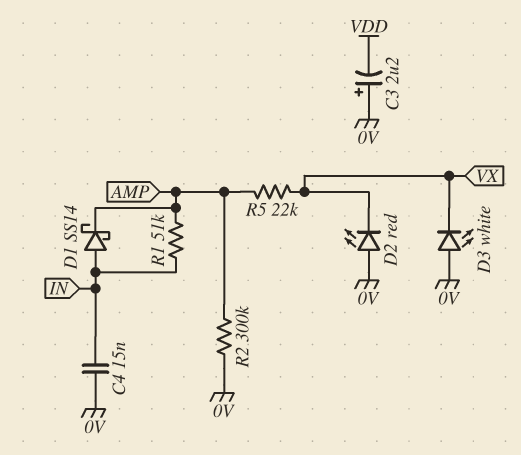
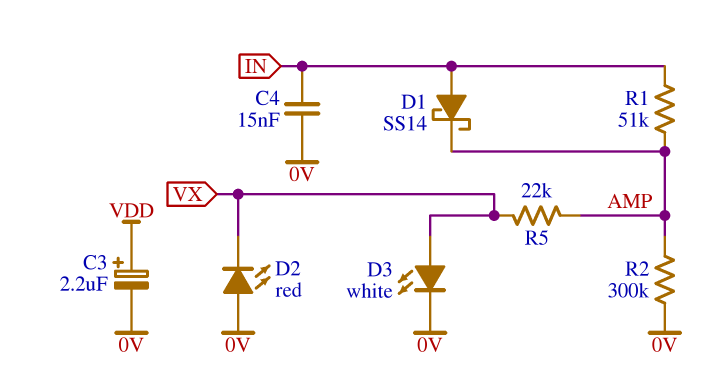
C3: 2.2uF (plus 0V, minus VDD) -> 2.2uF (plus VDD, minus 0V)
D3: LED white (A 0V, K VX) -> LED white (A VX, K 0V)

